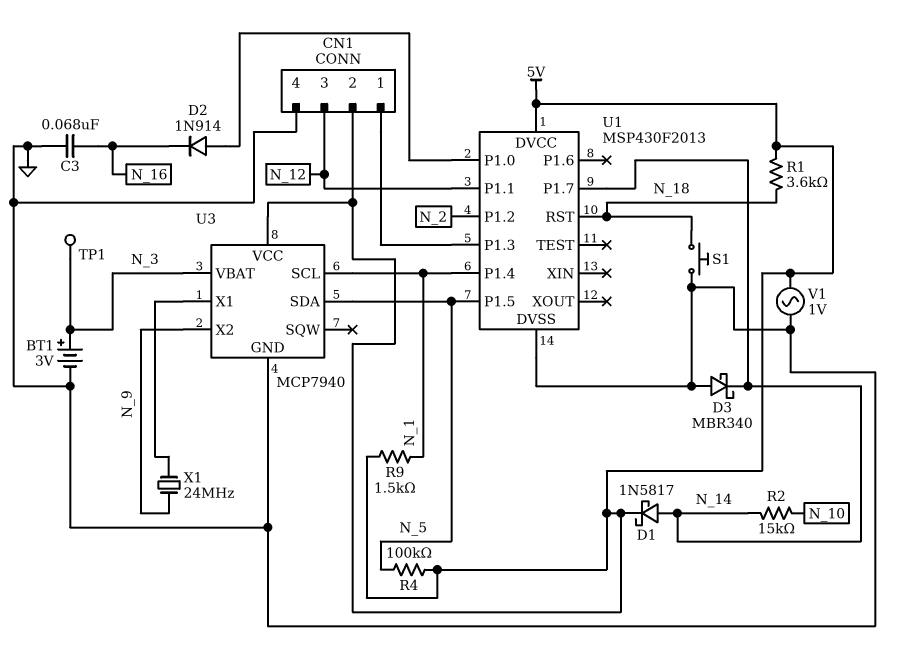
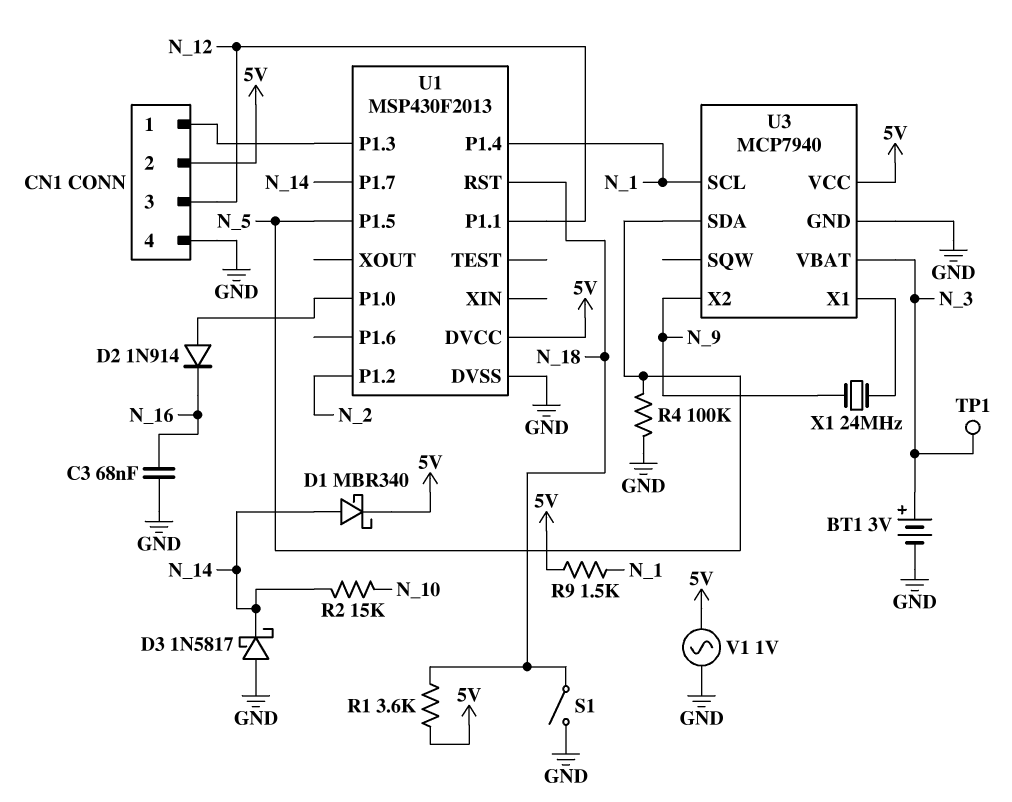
D1: schottky 1N5817 (A N_14, K 5V) -> schottky MBR340 (A N_14, K 5V)
D3: schottky MBR340 (A GND, K N_14) -> schottky 1N5817 (A GND, K N_14)
R4: 100k (5V, N_5) -> 100k (GND, N_5)
S1: button (GND, N_18) -> switch (GND, N_18)

